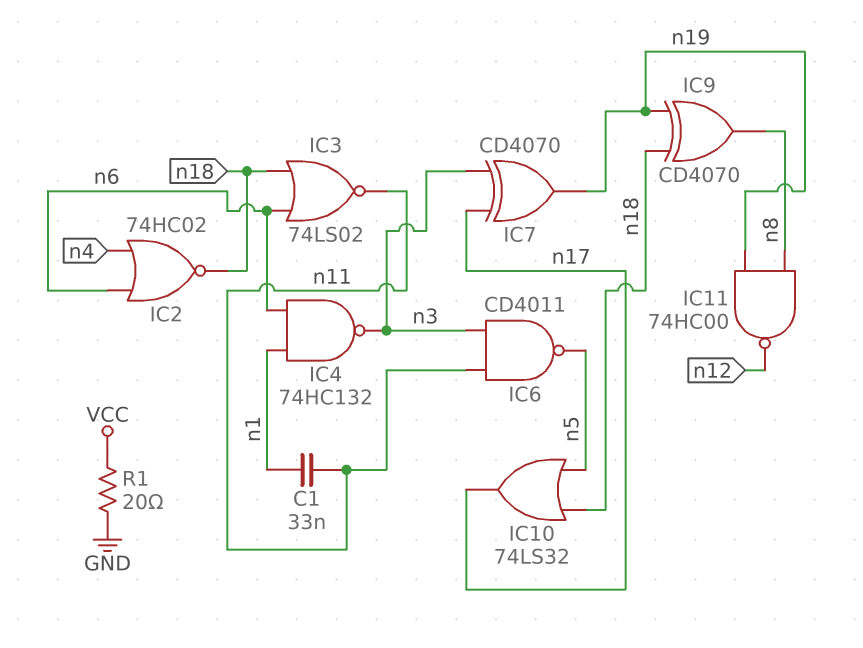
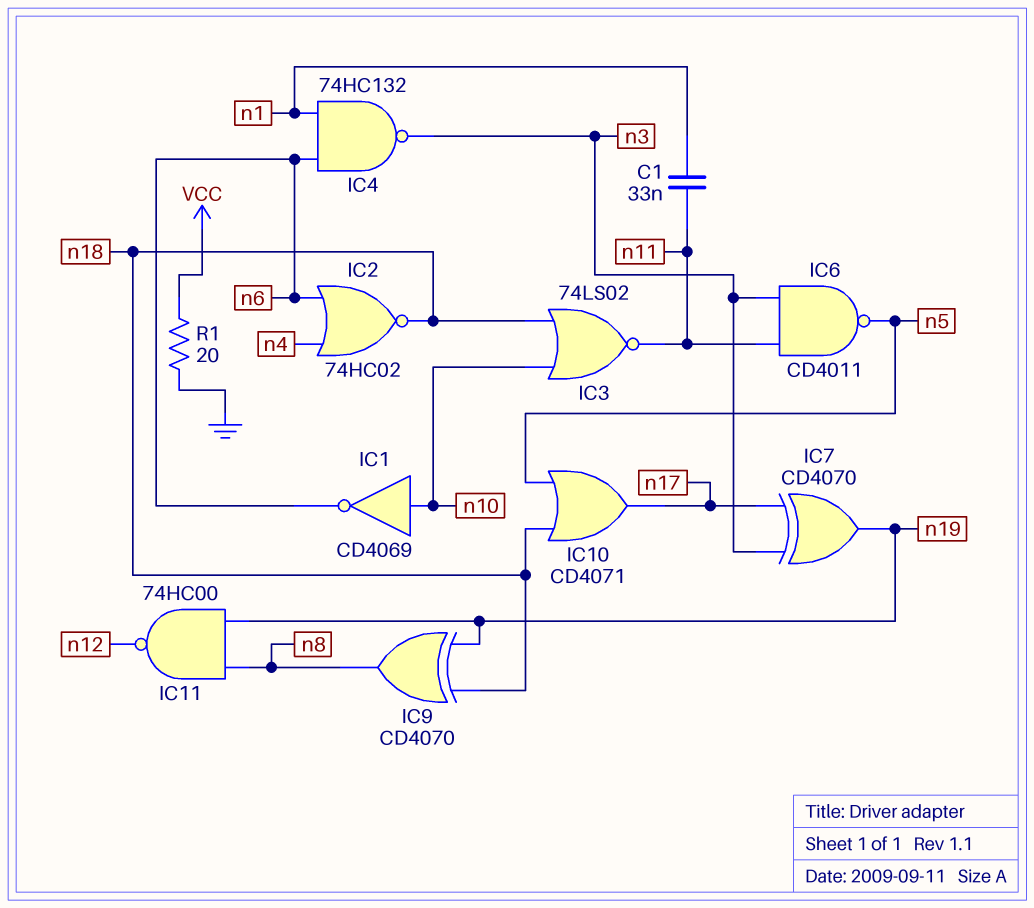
IC1: none -> NOT CD4069 (in n10, out n6)
IC3: NOR 74LS02 (in n6, in n18, out n11) -> NOR 74LS02 (in n10, in n18, out n11)
IC10: OR 74LS32 (in n5, in n18, out n17) -> OR CD4071 (in n5, in n18, out n17)

